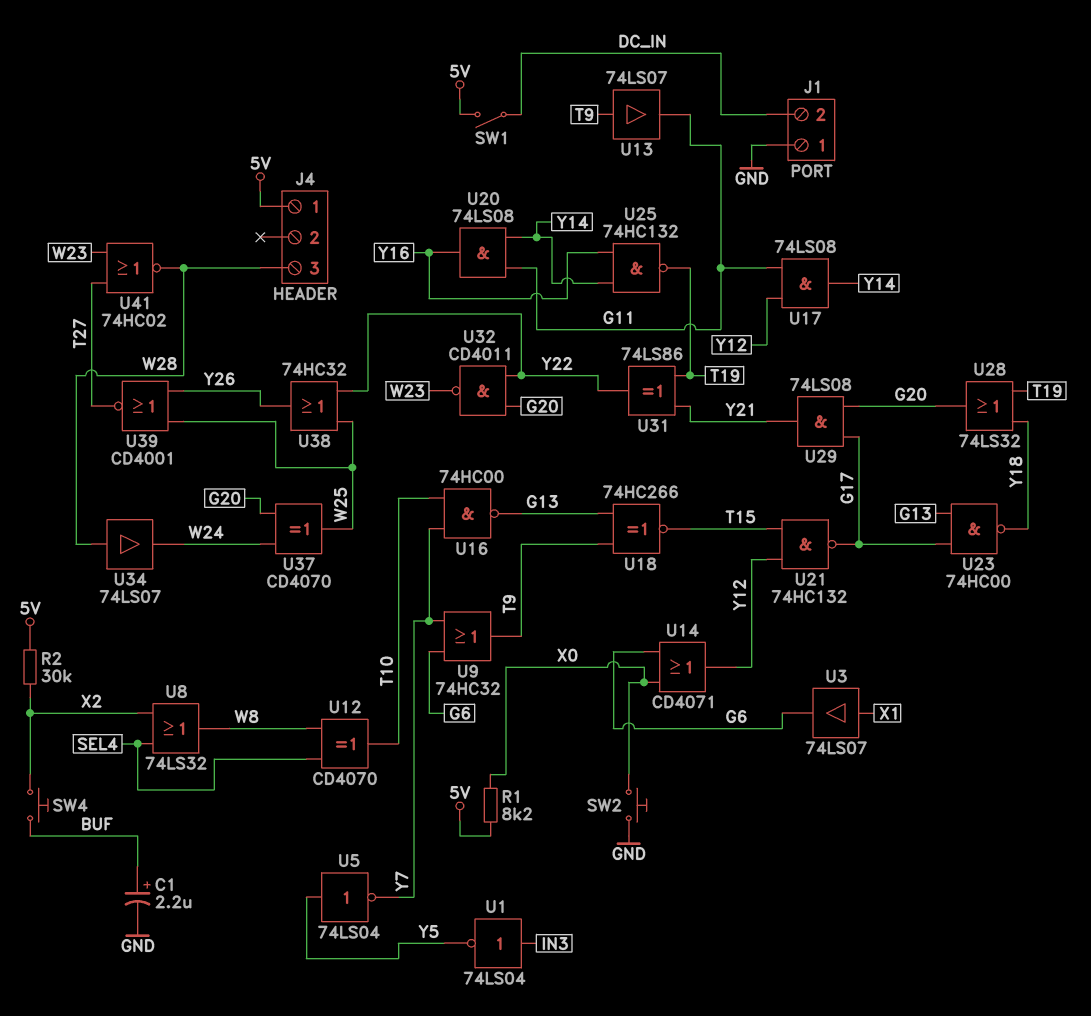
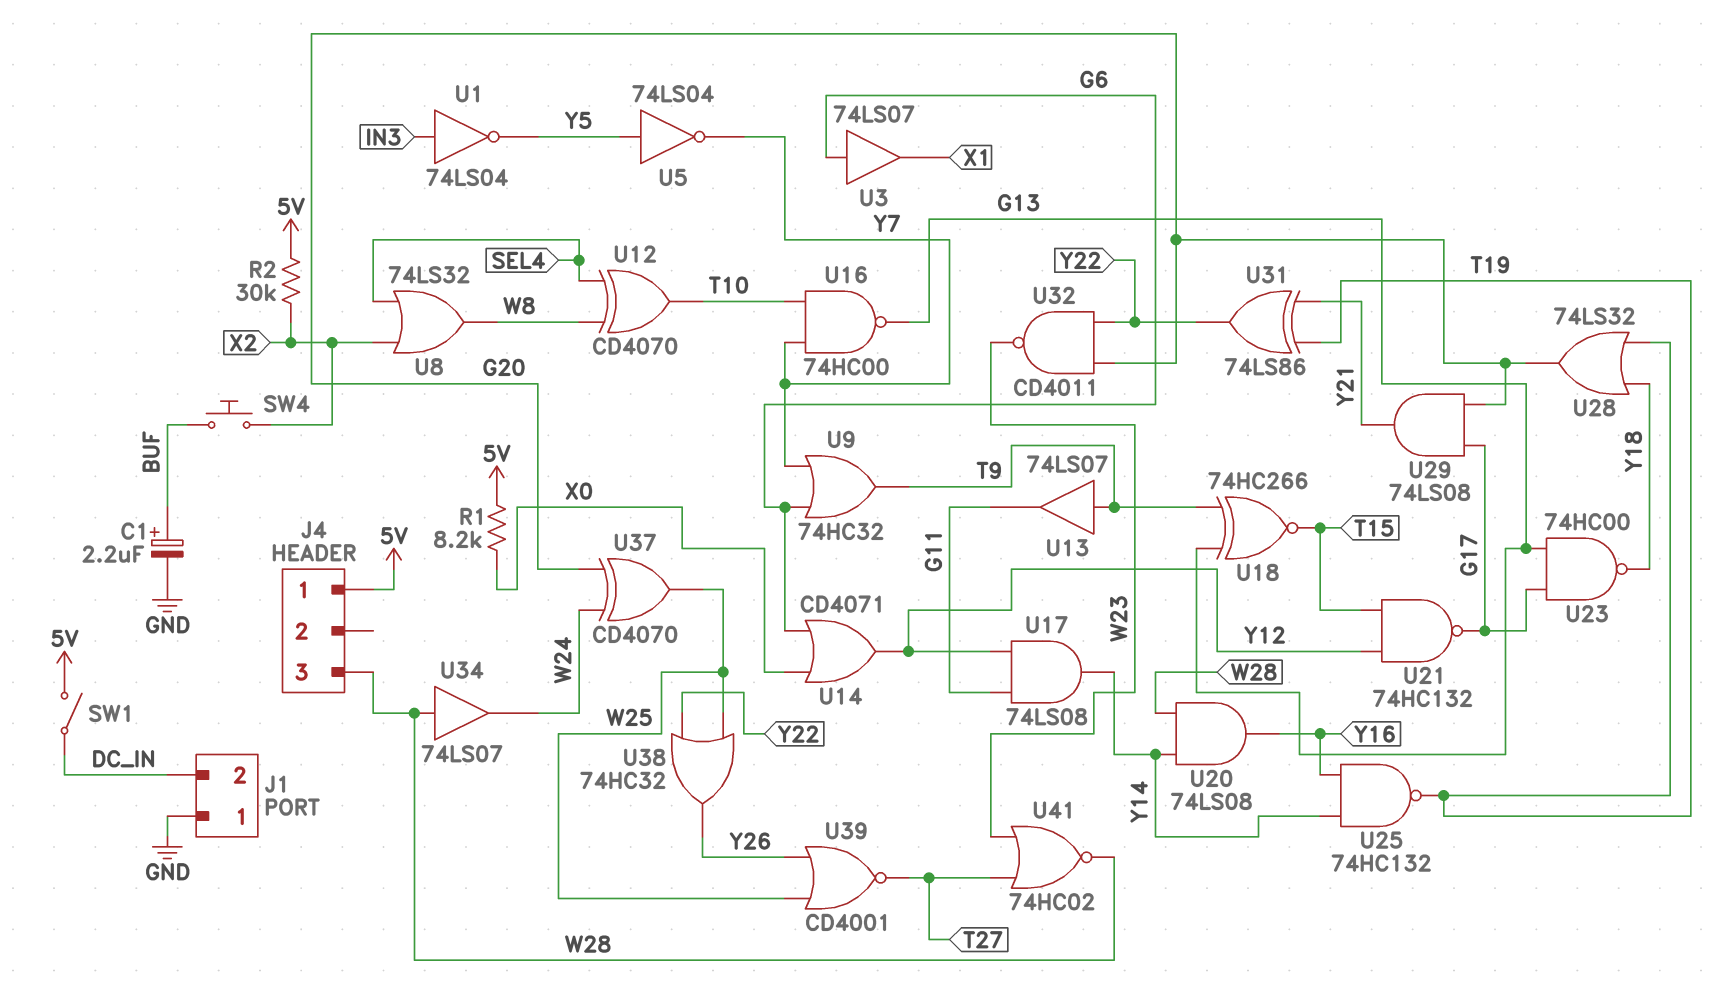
SW2: button (GND, X0) -> none
U3: buffer 74LS07 (in X1, out G6) -> buffer 74LS07 (in G6, out X1)
U20: AND 74LS08 (in G11, in Y14, out Y16) -> AND 74LS08 (in W28, in Y14, out Y16)

